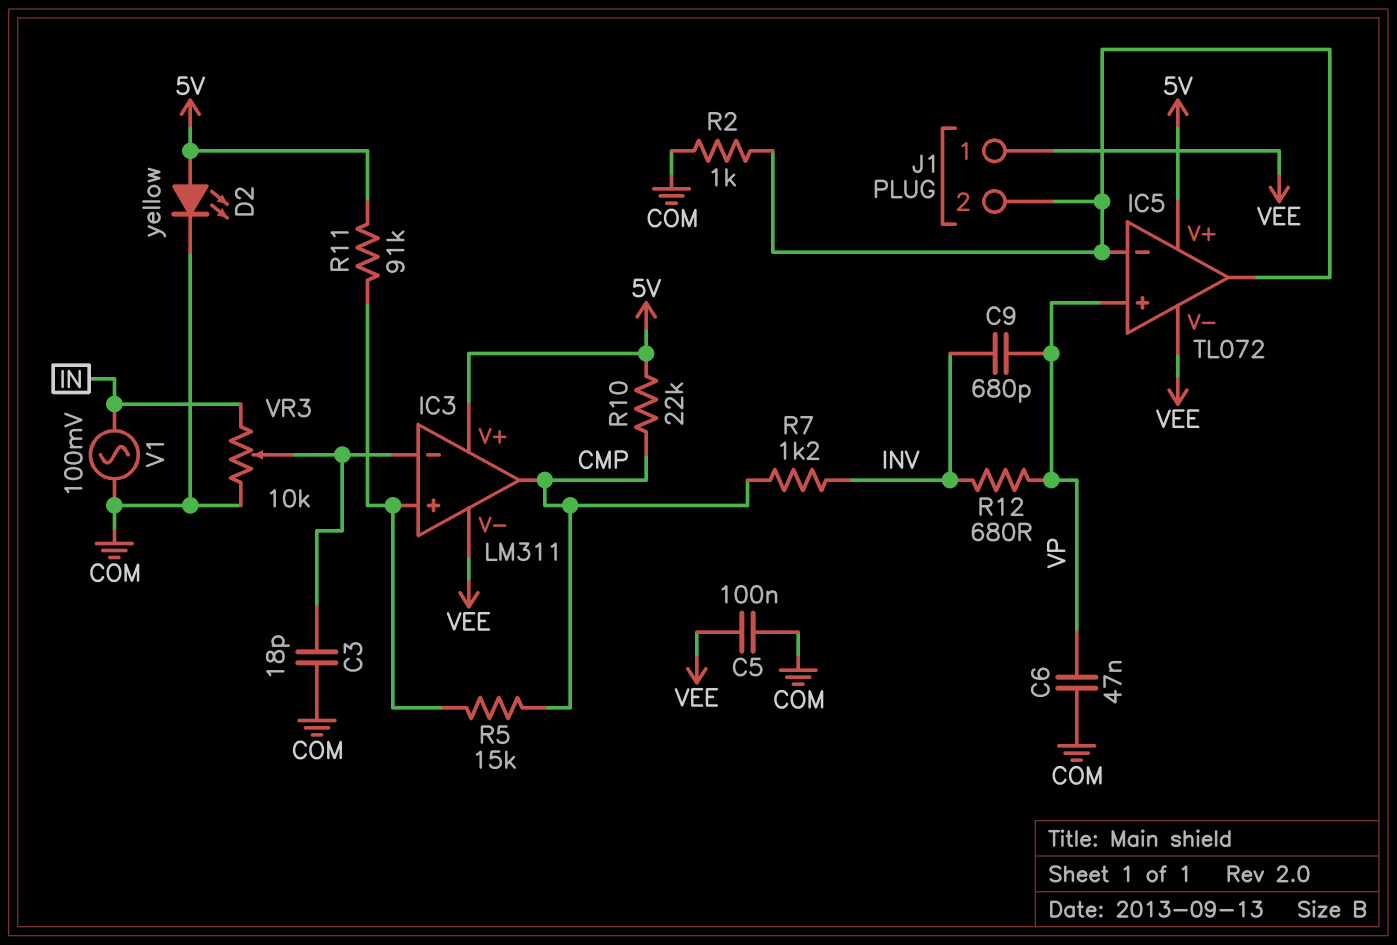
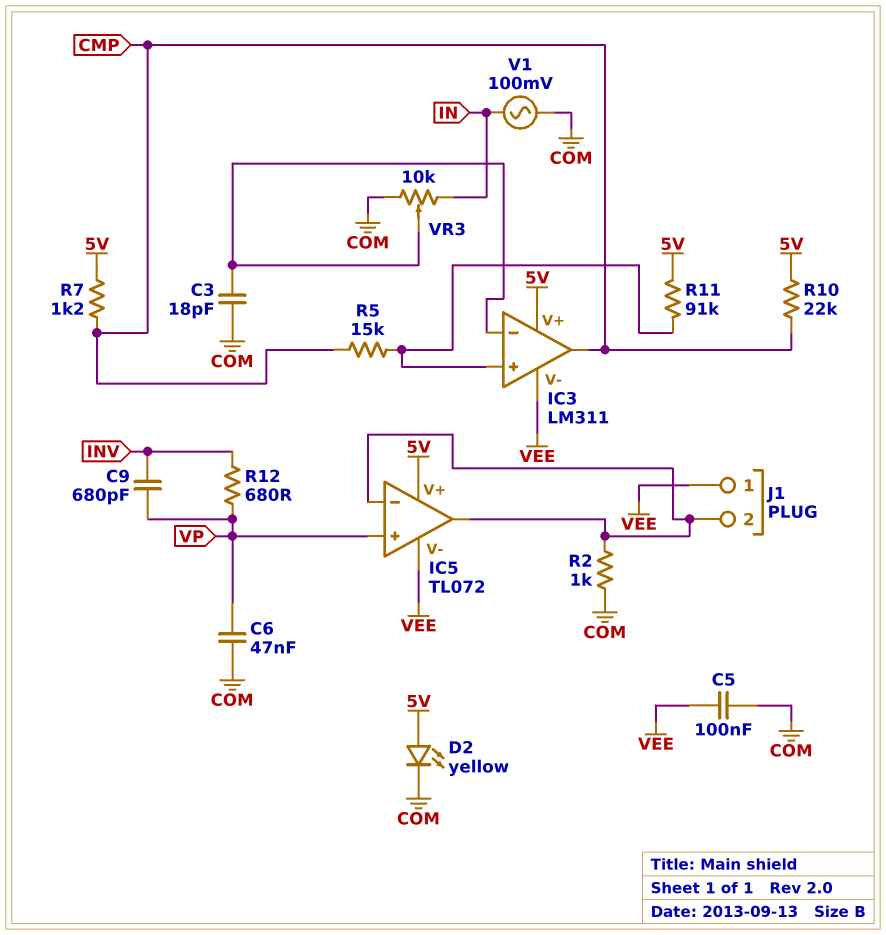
R7: 1.2k (CMP, INV) -> 1.2k (5V, CMP)

